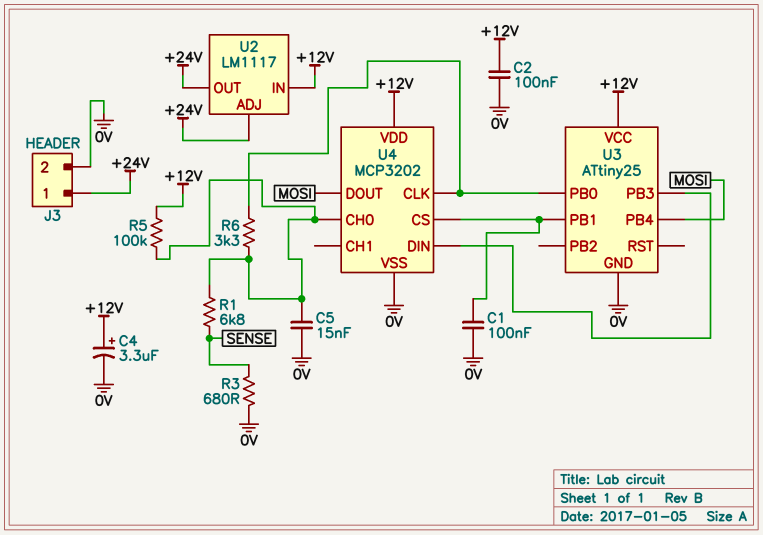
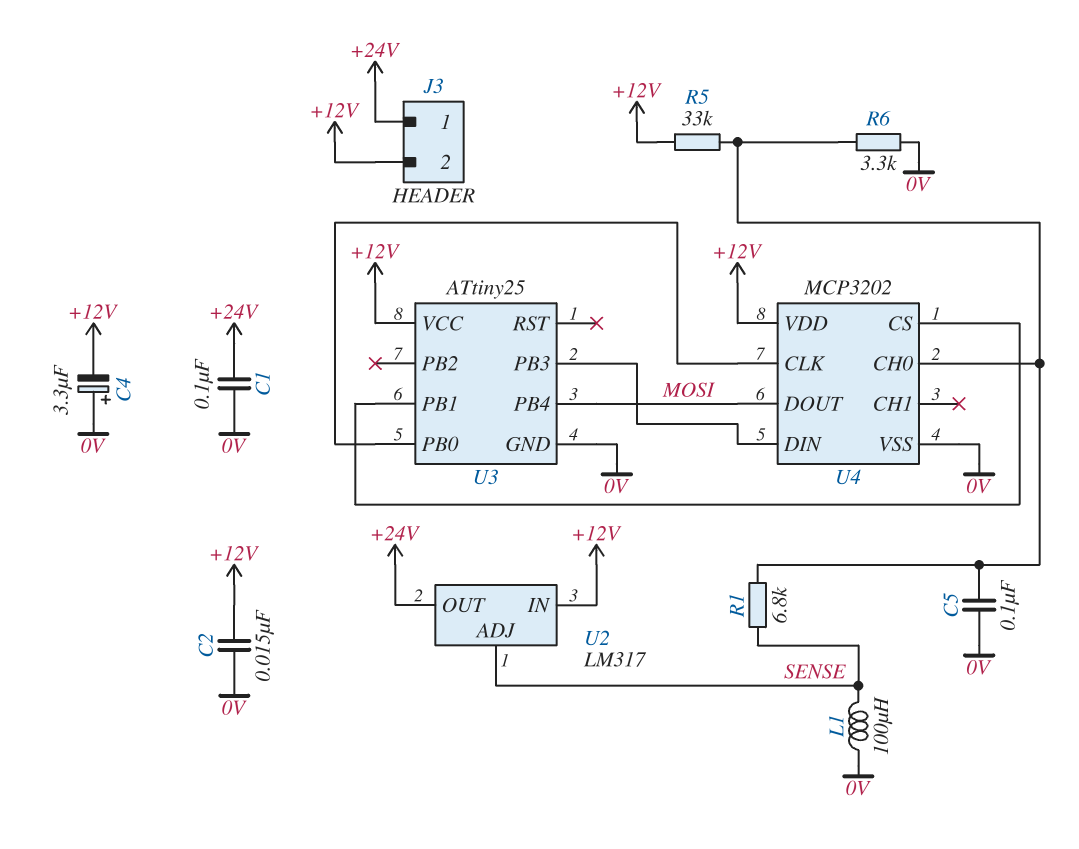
C1: 100nF (0V, U3/PB1) -> 100nF (+24V, 0V)
C2: 100nF (+12V, 0V) -> 15nF (+12V, 0V)
C4: 3.3uF (plus +12V, minus 0V) -> 3.3uF (plus 0V, minus +12V)
C5: 15nF (0V, U4/CH0) -> 100nF (0V, U4/CH0)
J3 pin 2: 0V -> +12V
L1: none -> 100uH (0V, SENSE)
R3: 680 (0V, SENSE) -> none
R5: 100k (+12V, U4/CH0) -> 33k (+12V, U4/CH0)
R6: 3.3k (U3/PB0, U4/CH0) -> 3.3k (0V, U4/CH0)
U2: LM1117 -> LM317
U2 pin ADJ: +24V -> SENSE

